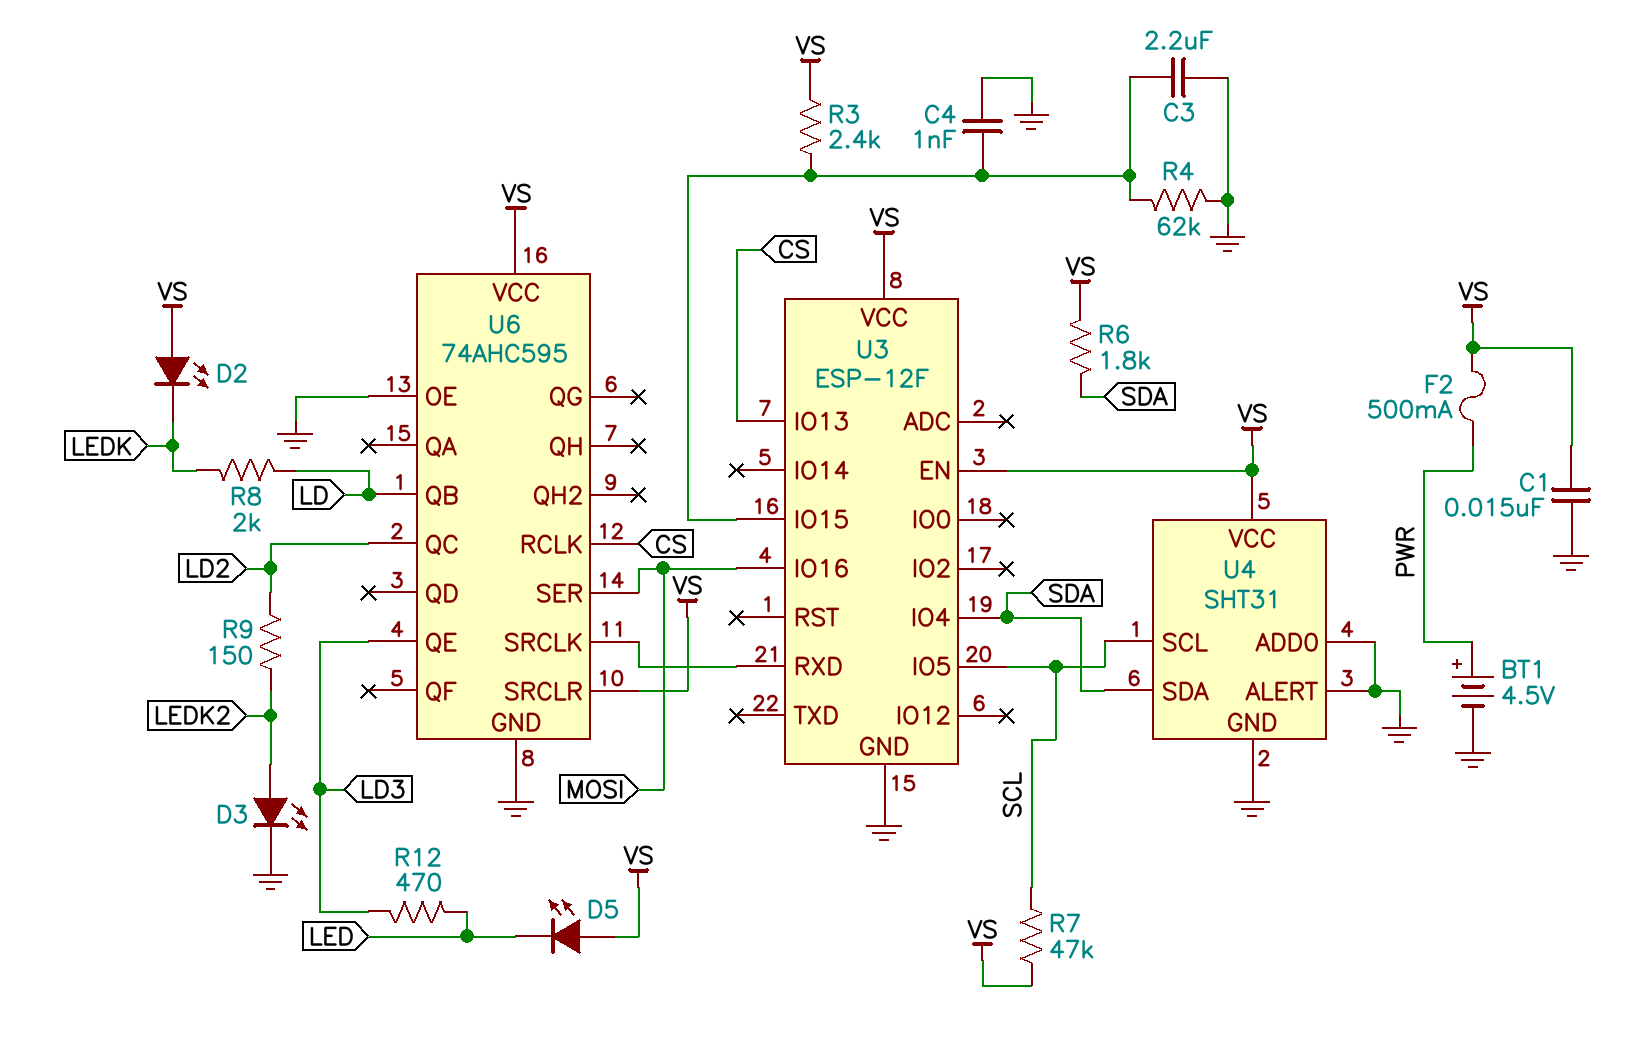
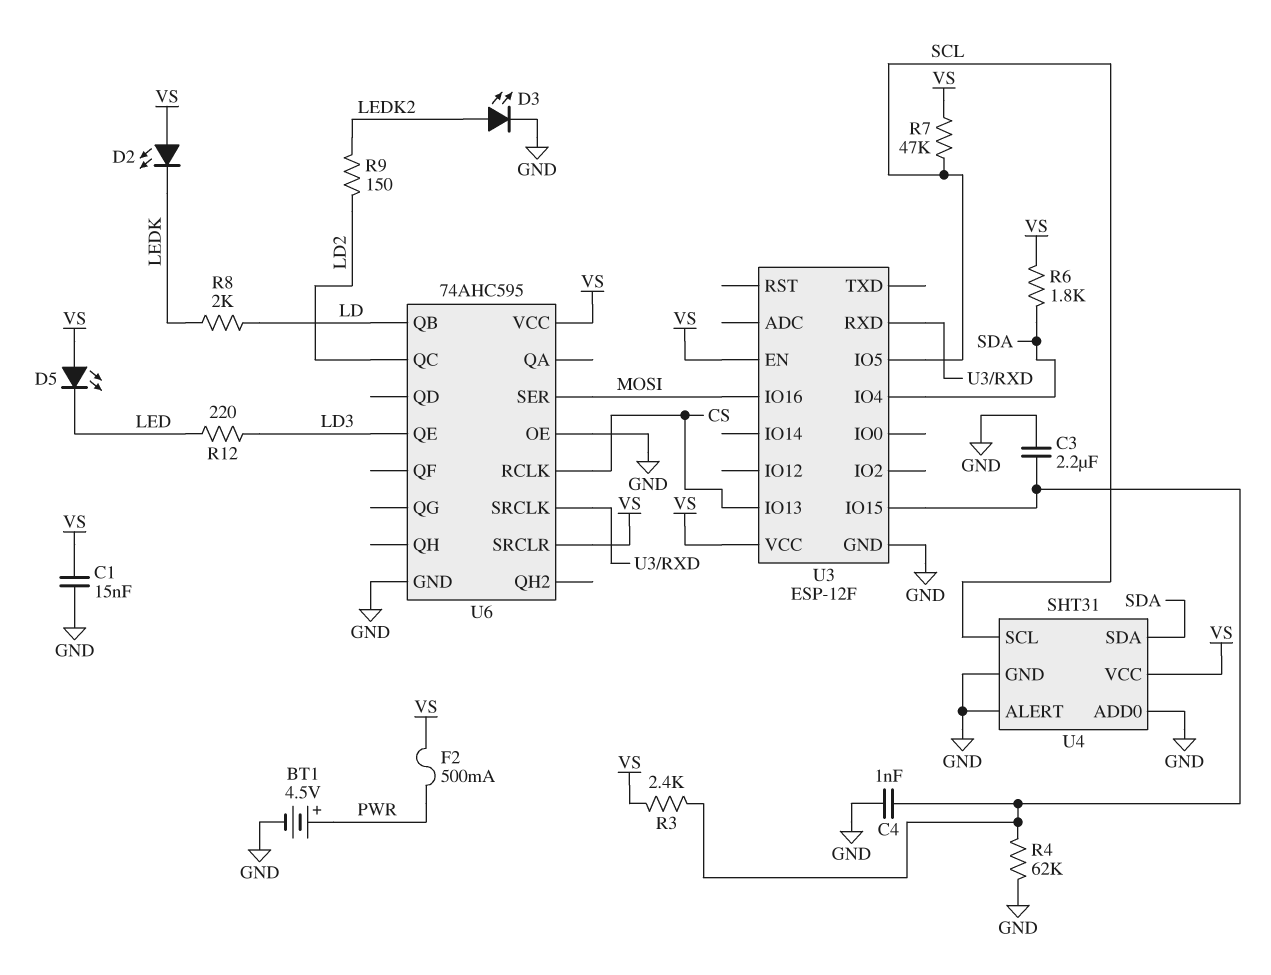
R12: 470 (LD3, LED) -> 220 (LD3, LED)

